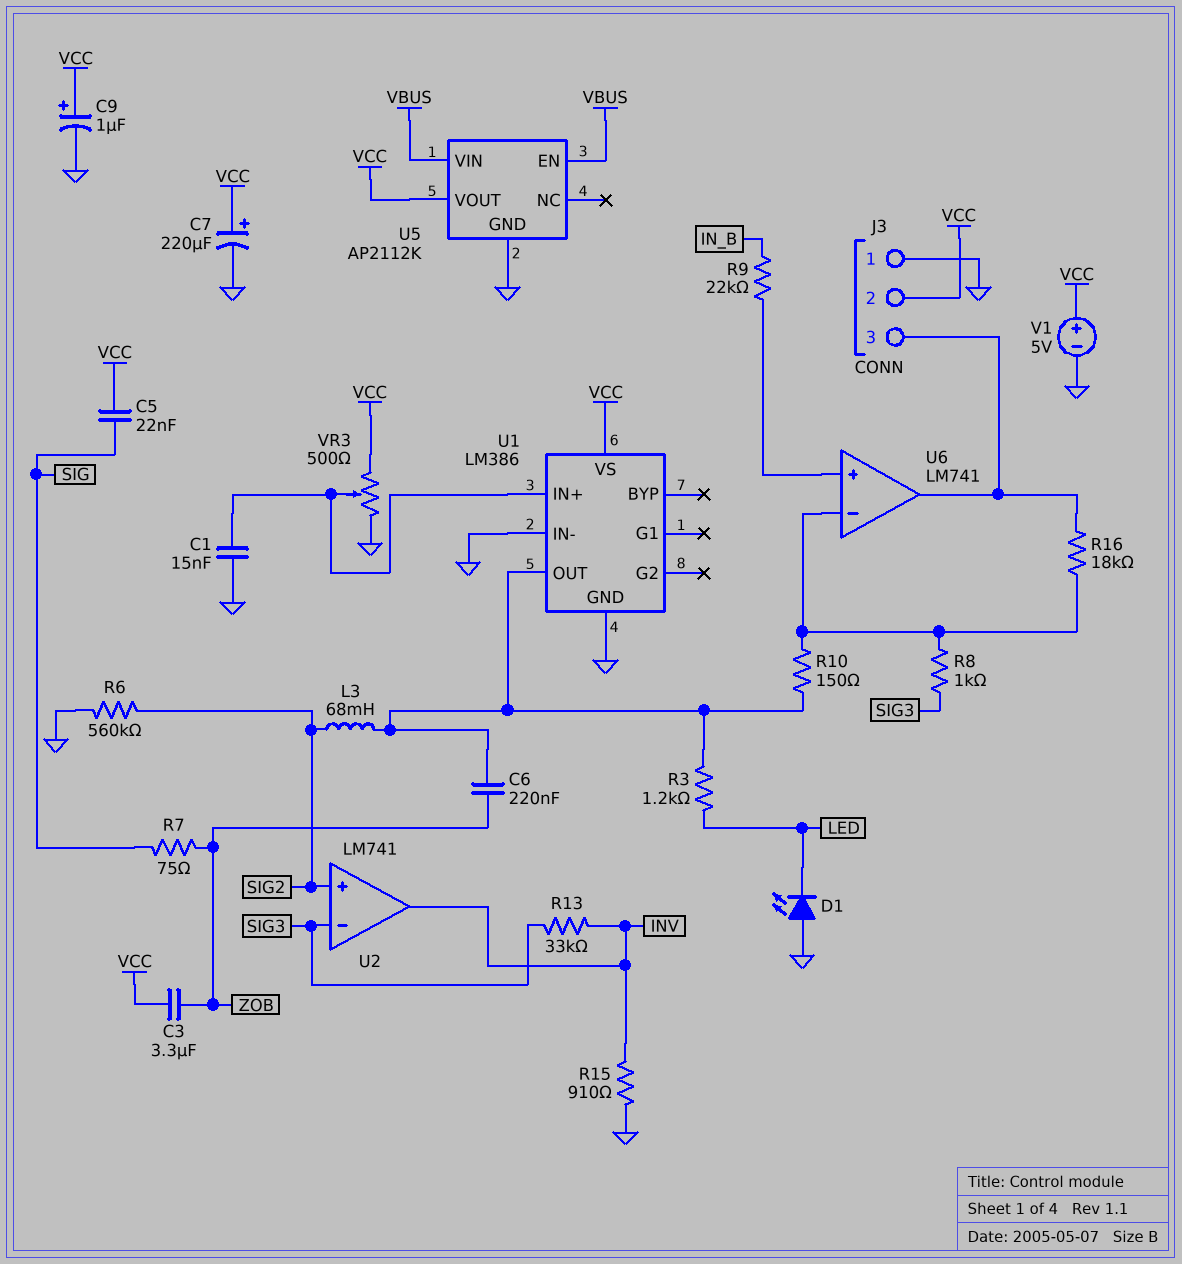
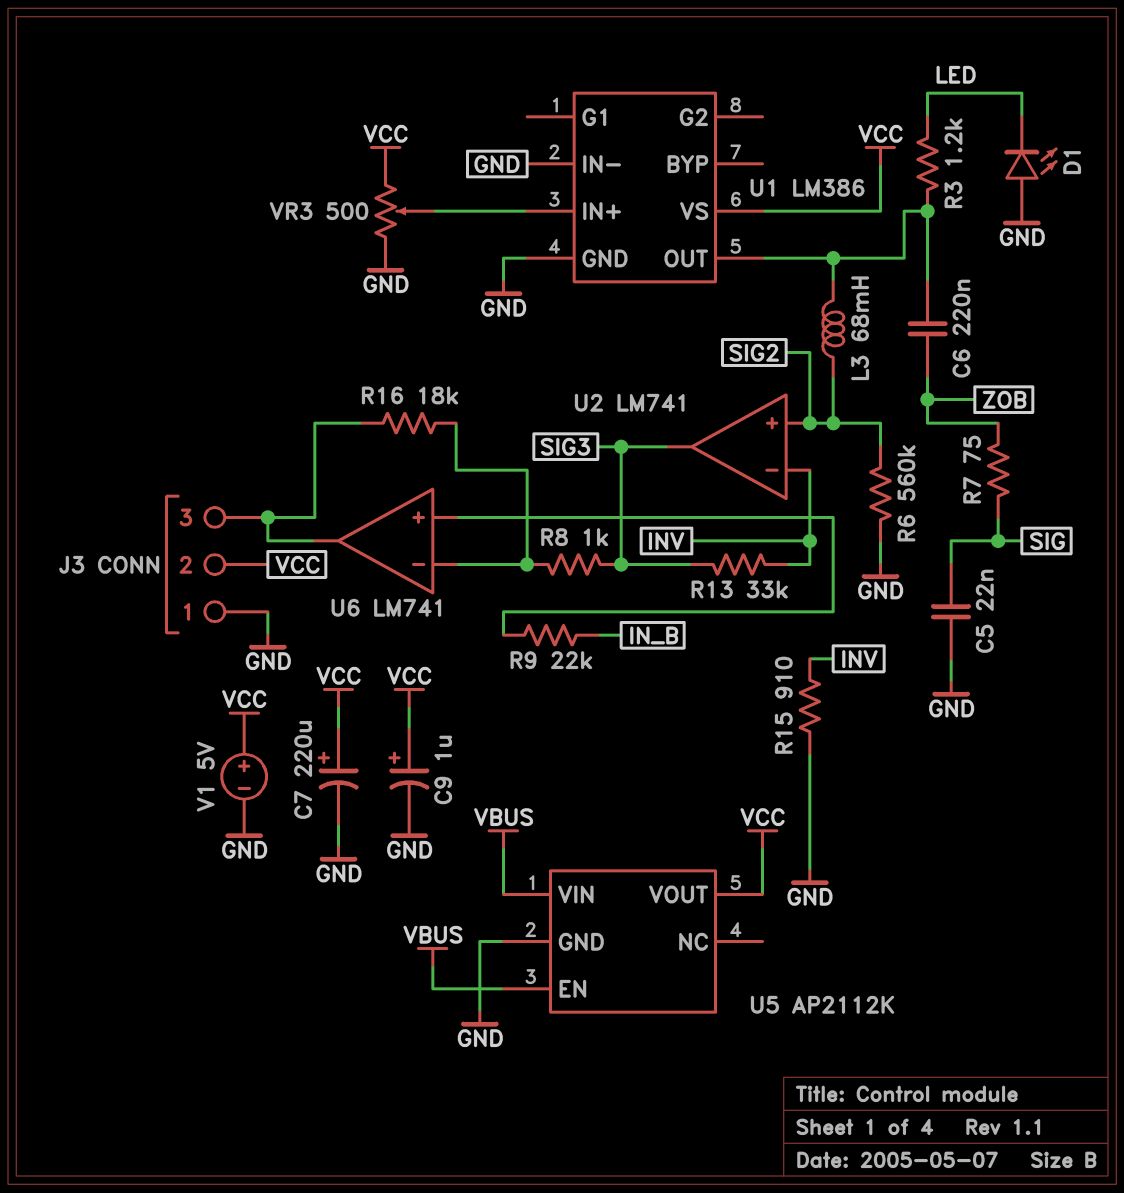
C1: 15nF (GND, U1/IN+) -> none
C3: 3.3uF (VCC, ZOB) -> none
C5: 22nF (SIG, VCC) -> 22nF (GND, SIG)
R10: 150 (U1/OUT, U6/in-) -> none
U2 pin in-: SIG3 -> INV
U2 pin out: INV -> SIG3

